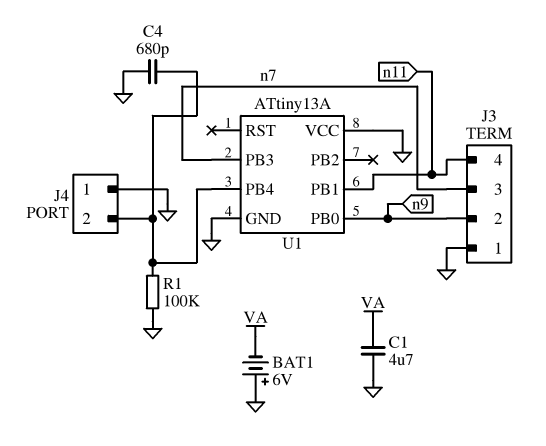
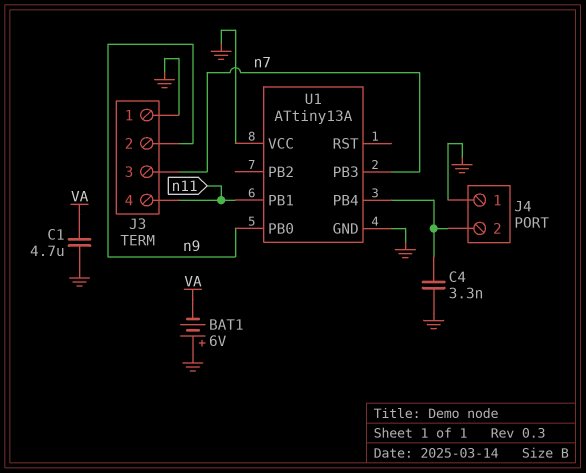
C4: 680pF (GND, J4/2) -> 3.3nF (GND, J4/2)
R1: 100k (GND, J4/2) -> none

